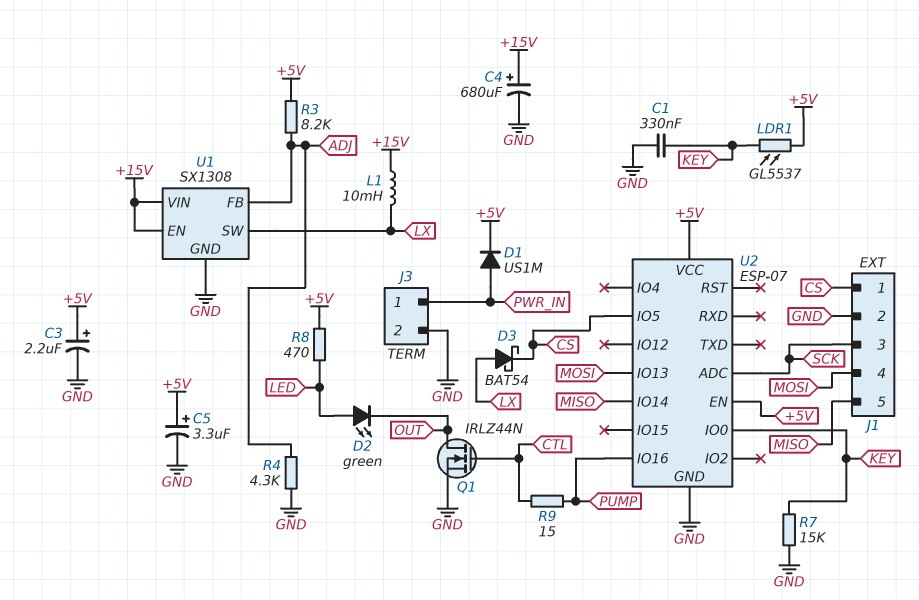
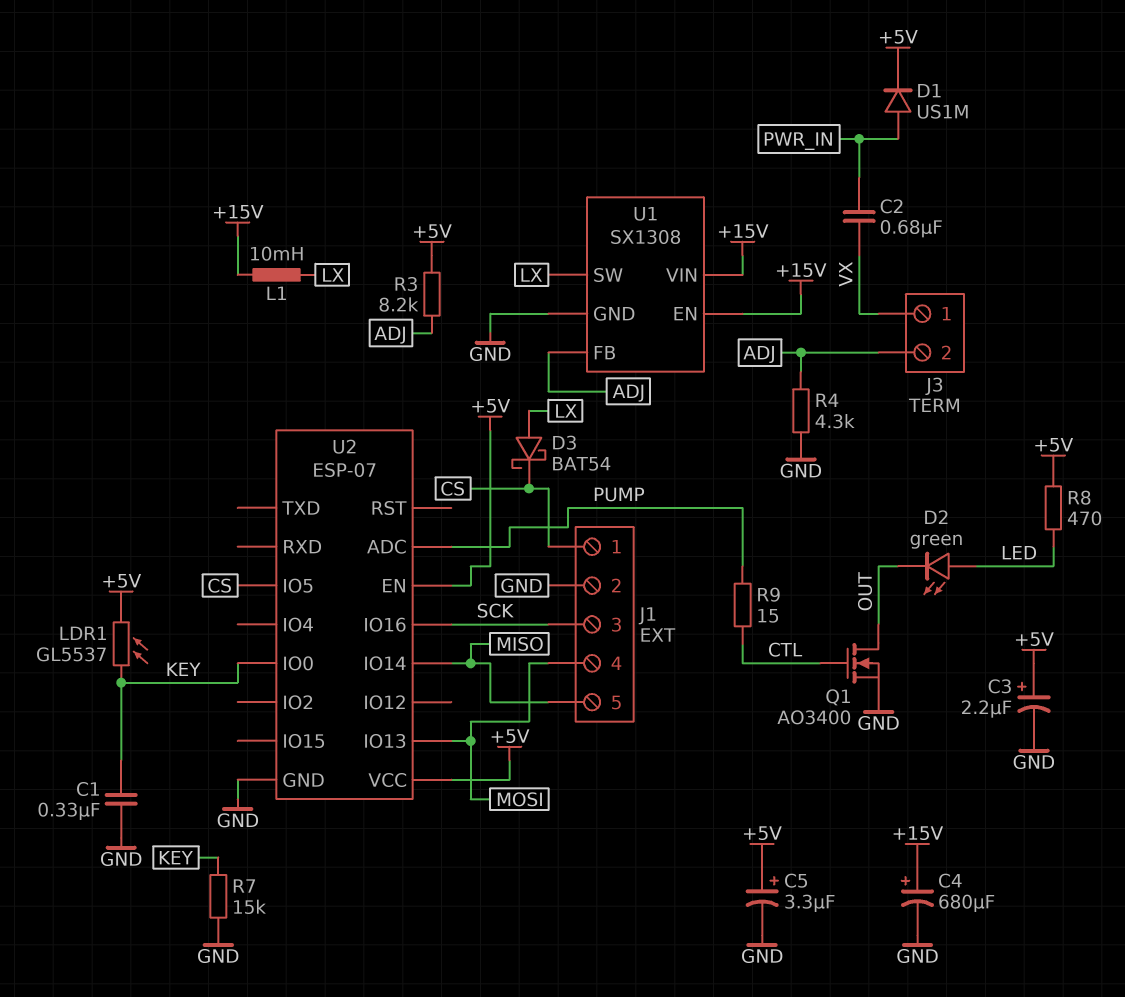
C2: none -> 680nF (PWR_IN, VX)
J3 pin 1: PWR_IN -> VX
J3 pin 2: GND -> ADJ
Q1: NMOS IRLZ44N (G CTL, D OUT, S GND) -> NMOS AO3400 (G CTL, D OUT, S GND)
U2 pin ADC: SCK -> PUMP
U2 pin IO16: PUMP -> SCK

